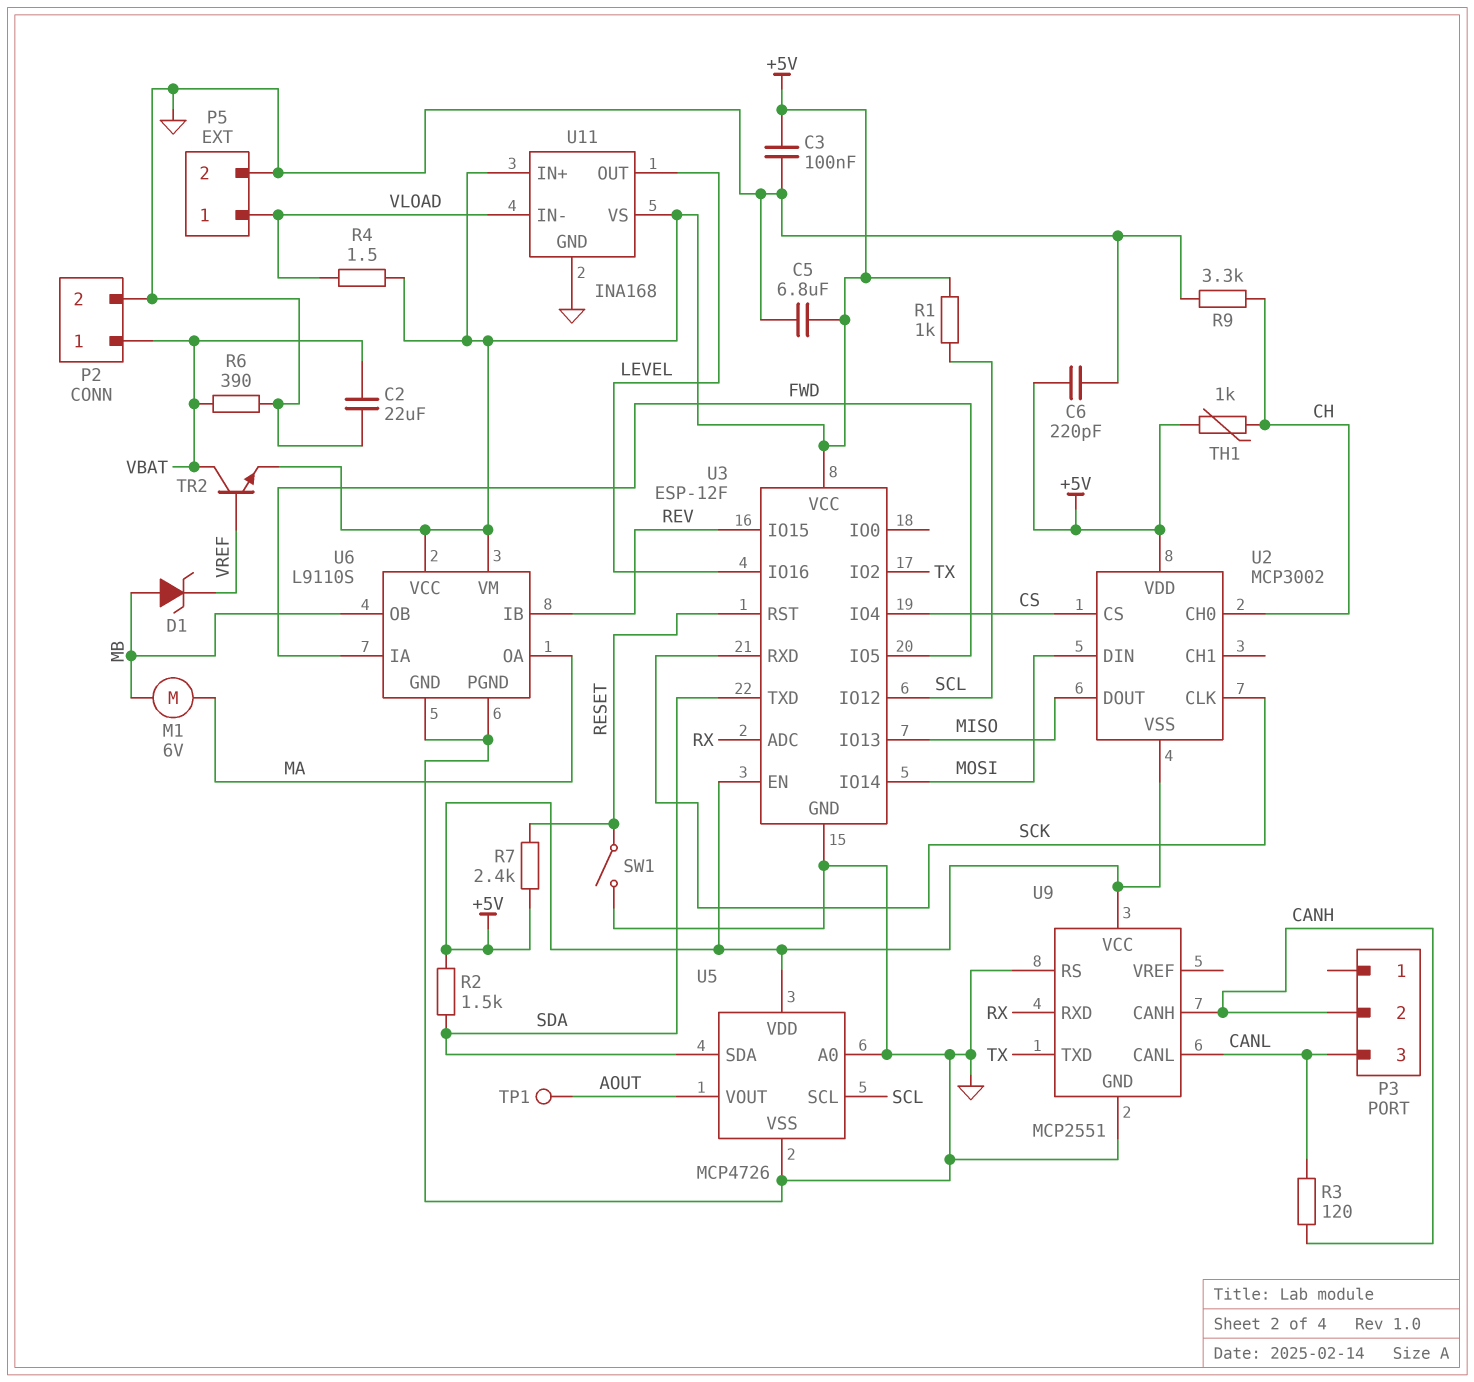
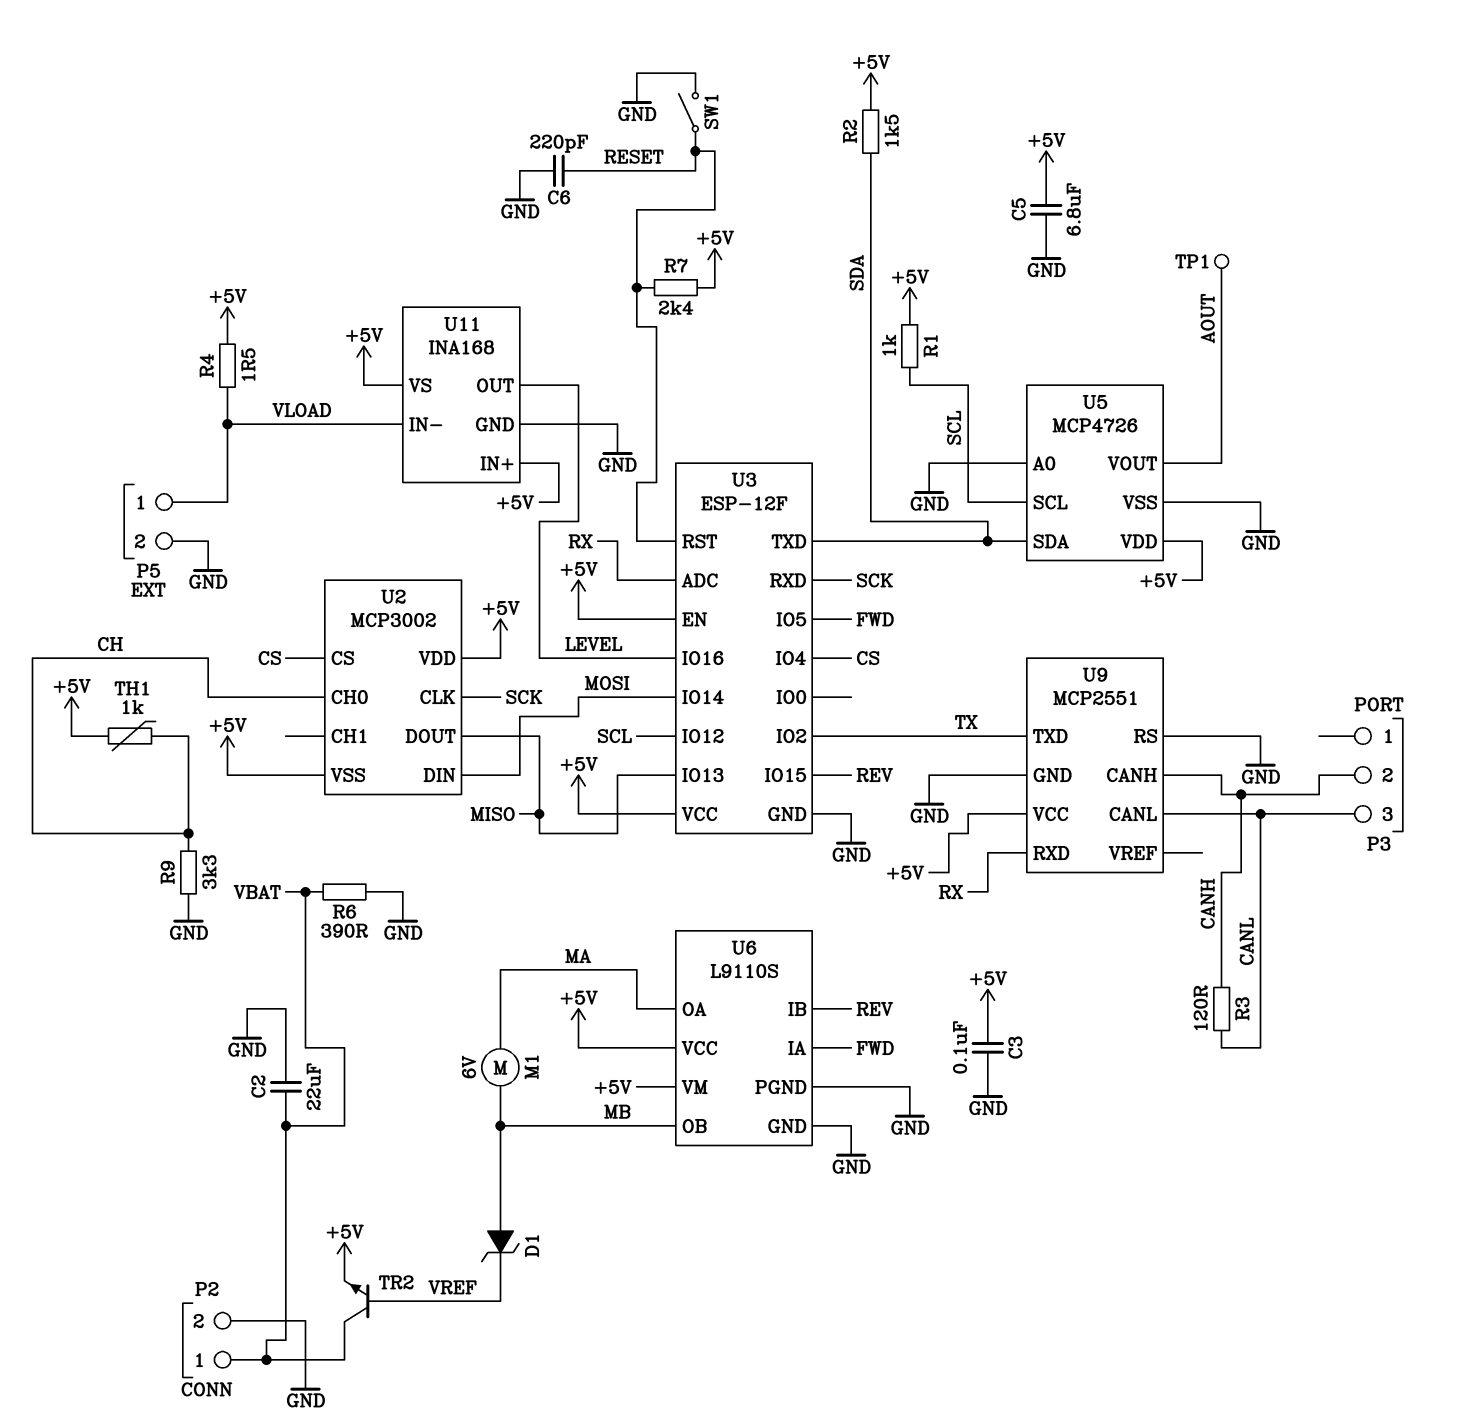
C6: 220pF (+5V, GND) -> 220pF (GND, RESET)

